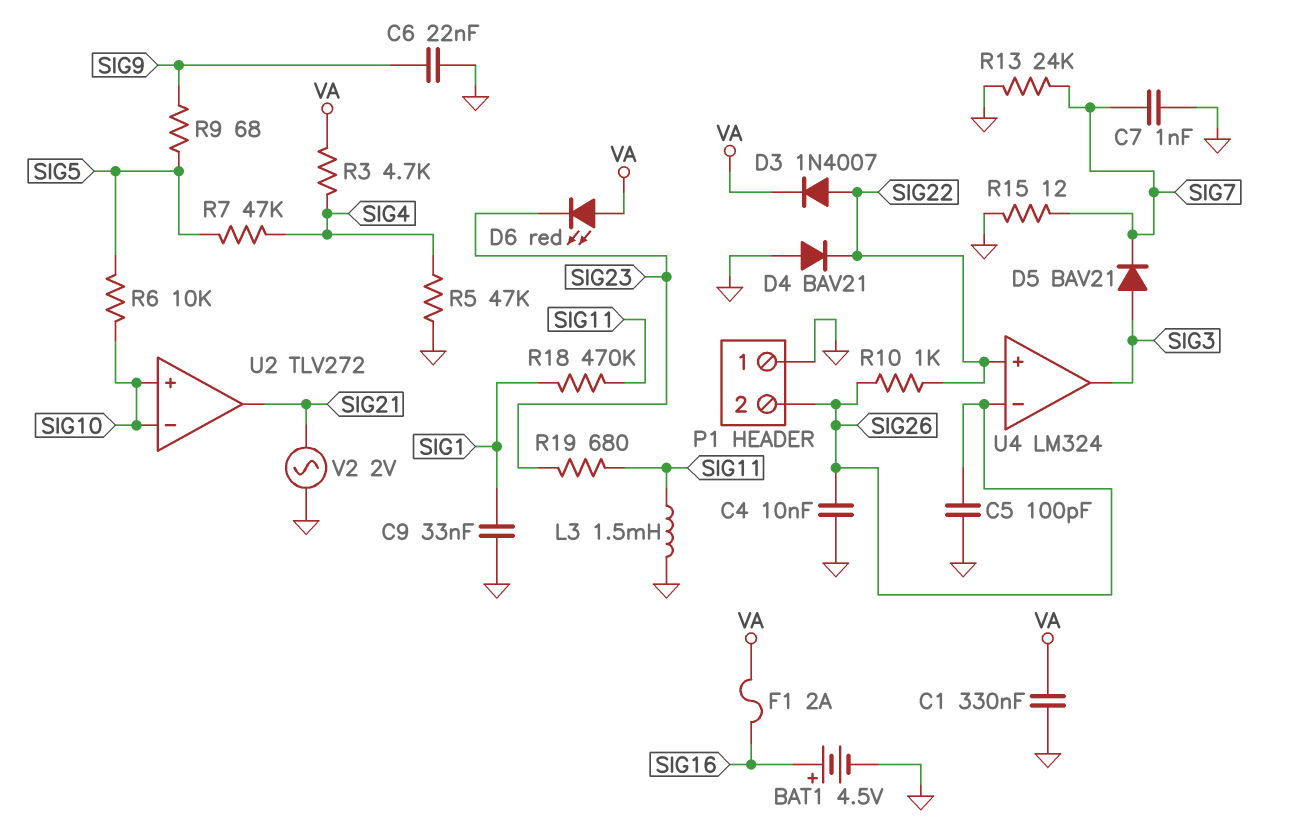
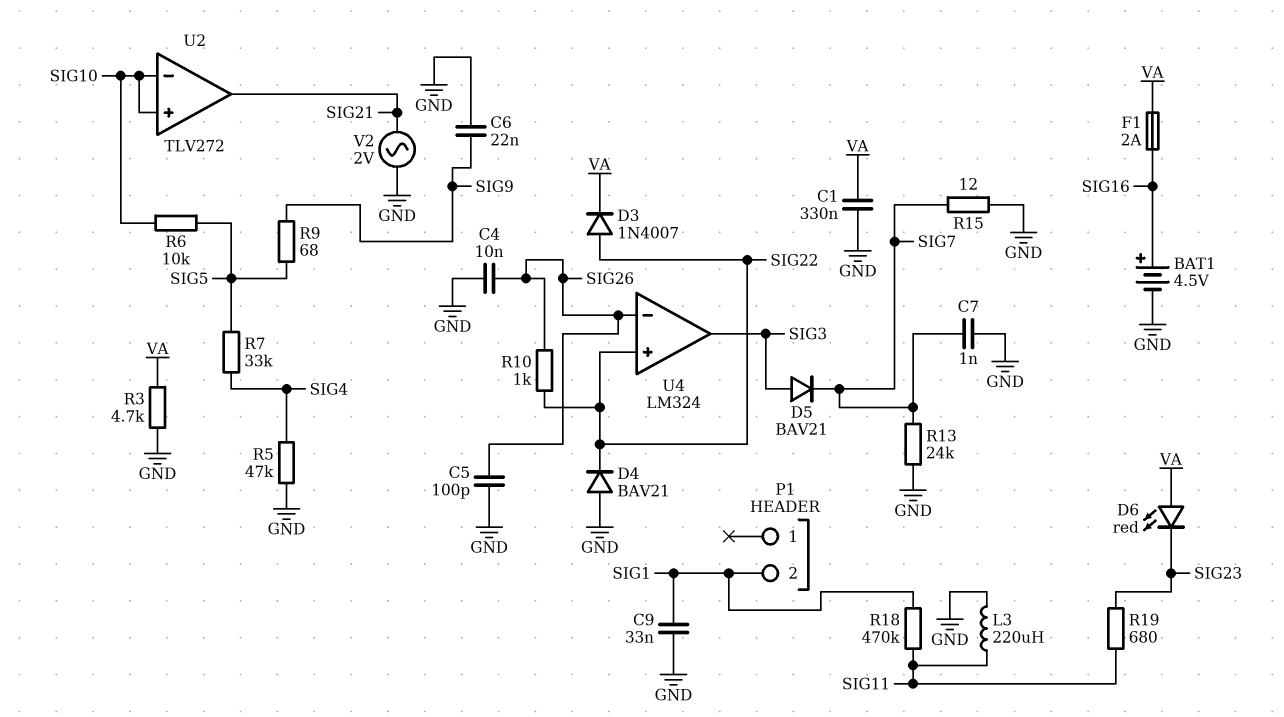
L3: 1.5mH (GND, SIG11) -> 220uH (GND, SIG11)
P1 pin 1: GND -> none
P1 pin 2: SIG26 -> SIG1
R3: 4.7k (SIG4, VA) -> 4.7k (GND, VA)
R7: 47k (SIG4, SIG5) -> 33k (SIG4, SIG5)

